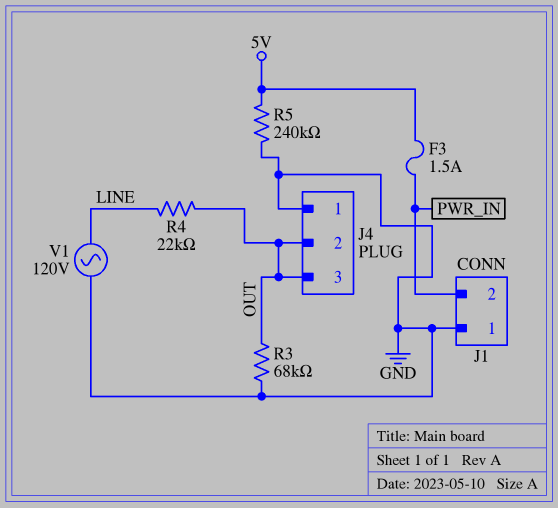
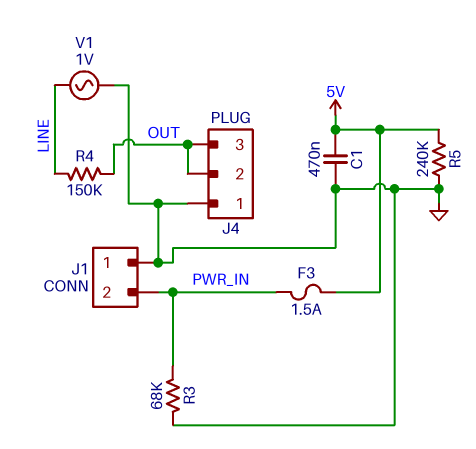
C1: none -> 470nF (5V, GND)
R3: 68k (GND, OUT) -> 68k (GND, PWR_IN)
R4: 22k (LINE, OUT) -> 150k (LINE, OUT)
V1: AC 120V (GND, LINE) -> AC 1V (GND, LINE)

